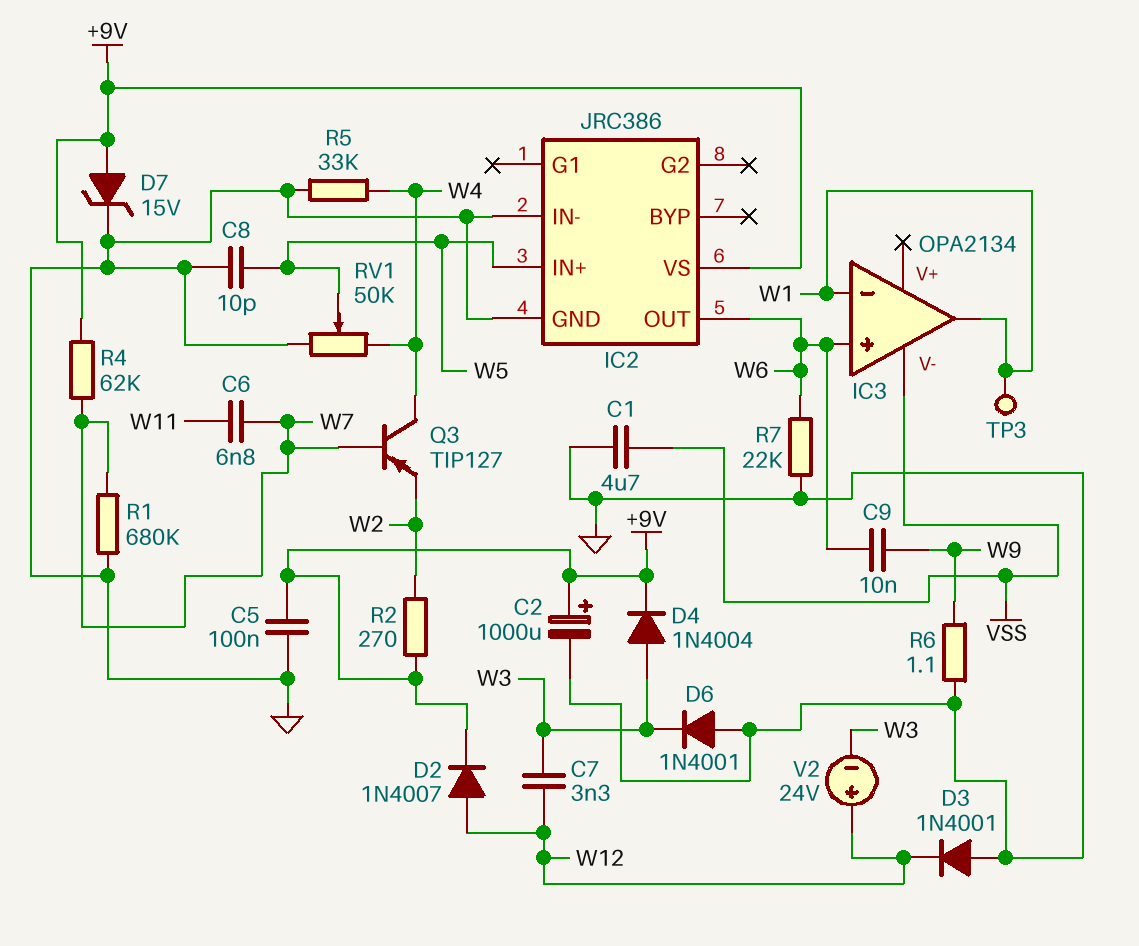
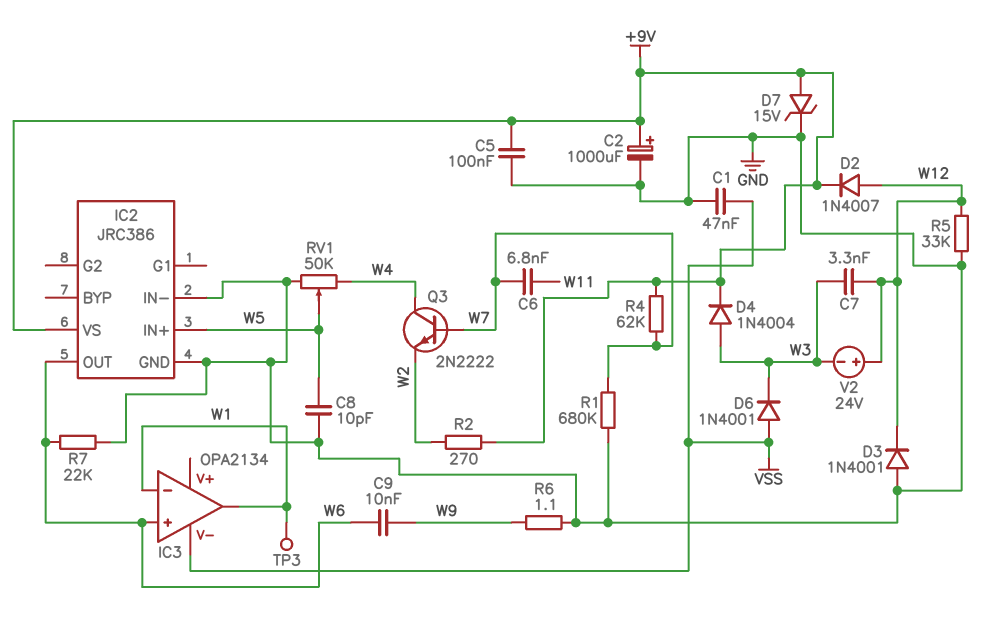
C1: 4.7uF (GND, VSS) -> 47nF (GND, VSS)
D6: diode 1N4001 (A GND, K W3) -> diode 1N4001 (A VSS, K W3)
Q3: PNP TIP127 (B W7, C W4, E W2) -> NPN 2N2222 (B W7, C W4, E W2)
R5: 33k (GND, W4) -> 33k (GND, W12)

